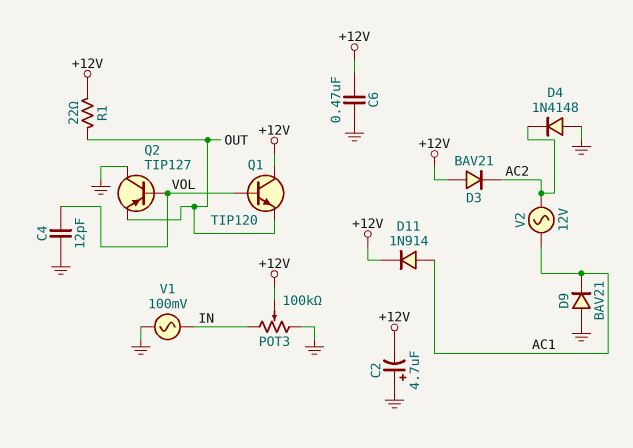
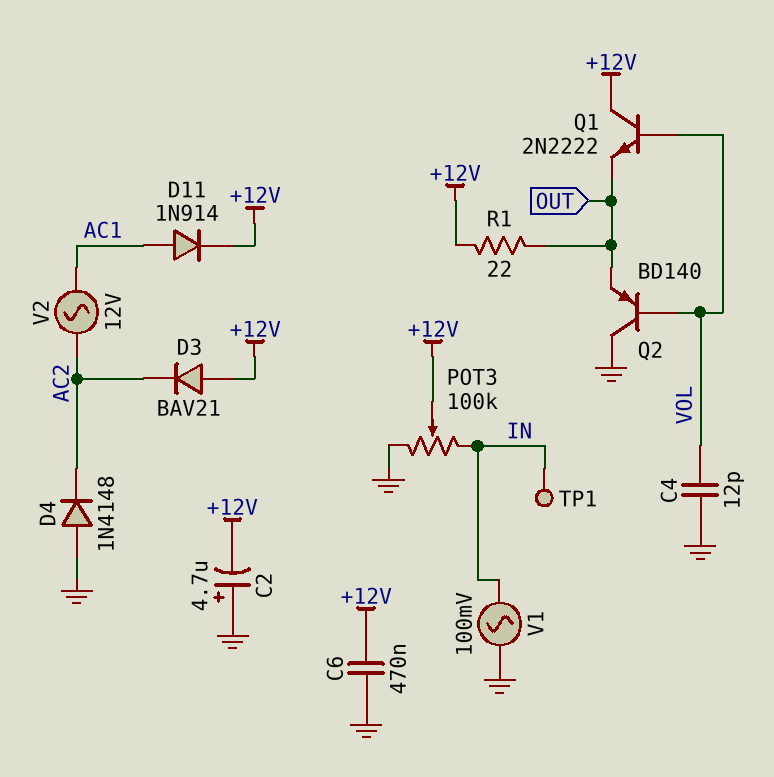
D9: diode BAV21 (A GND, K AC1) -> none
Q1: NPN TIP120 (B VOL, C +12V, E OUT) -> NPN 2N2222 (B VOL, C +12V, E OUT)
Q2: PNP TIP127 (B VOL, C GND, E OUT) -> PNP BD140 (B VOL, C GND, E OUT)
TP1: none -> test point (IN)

